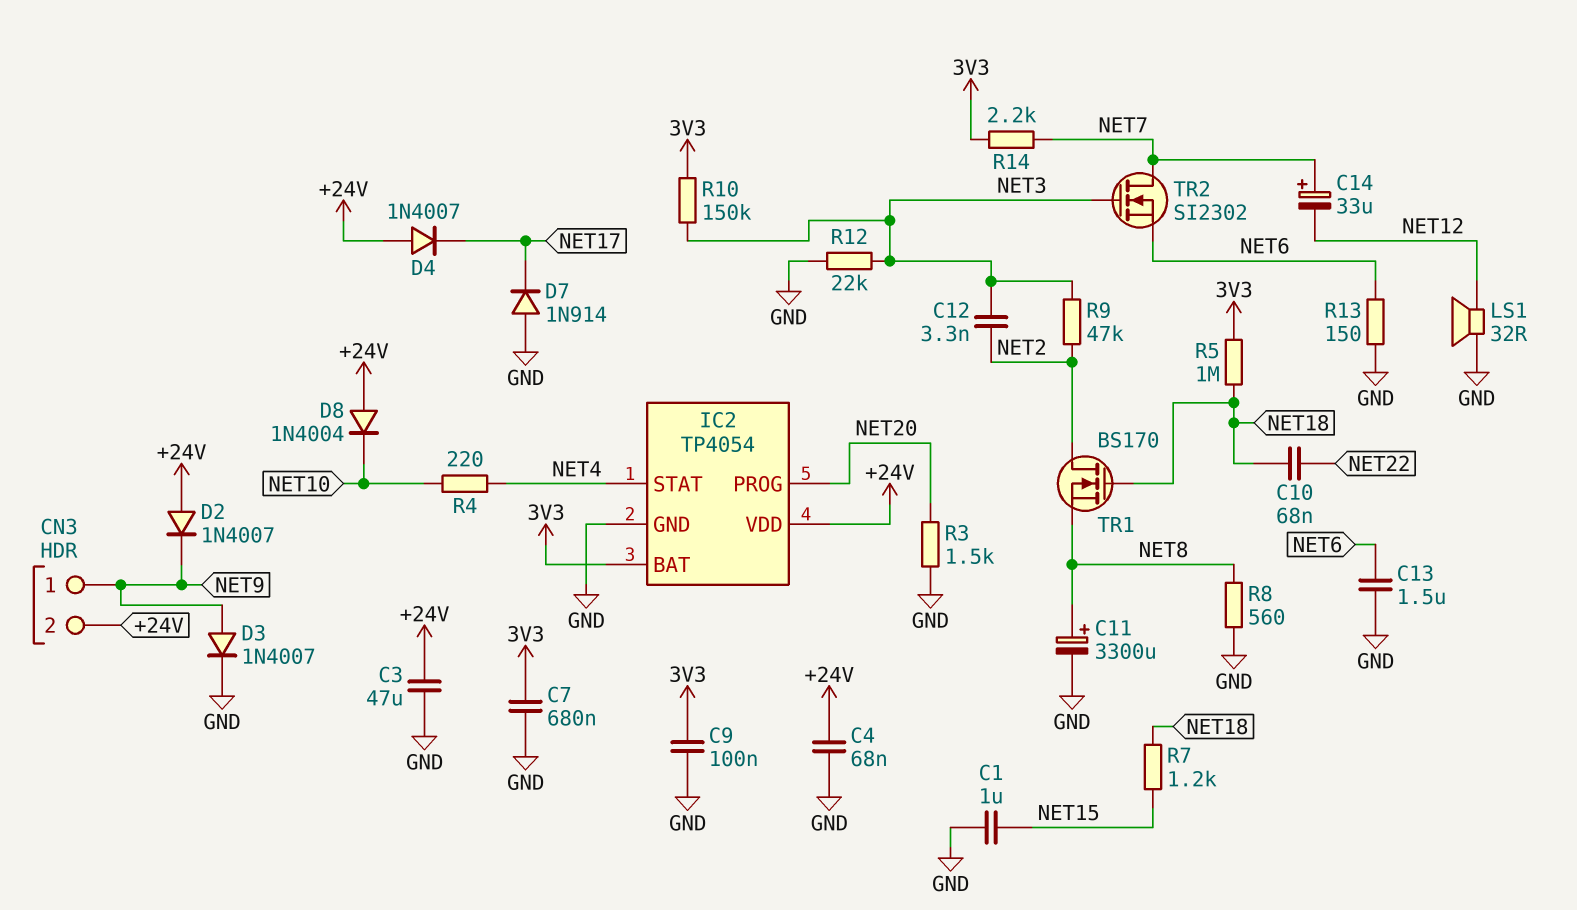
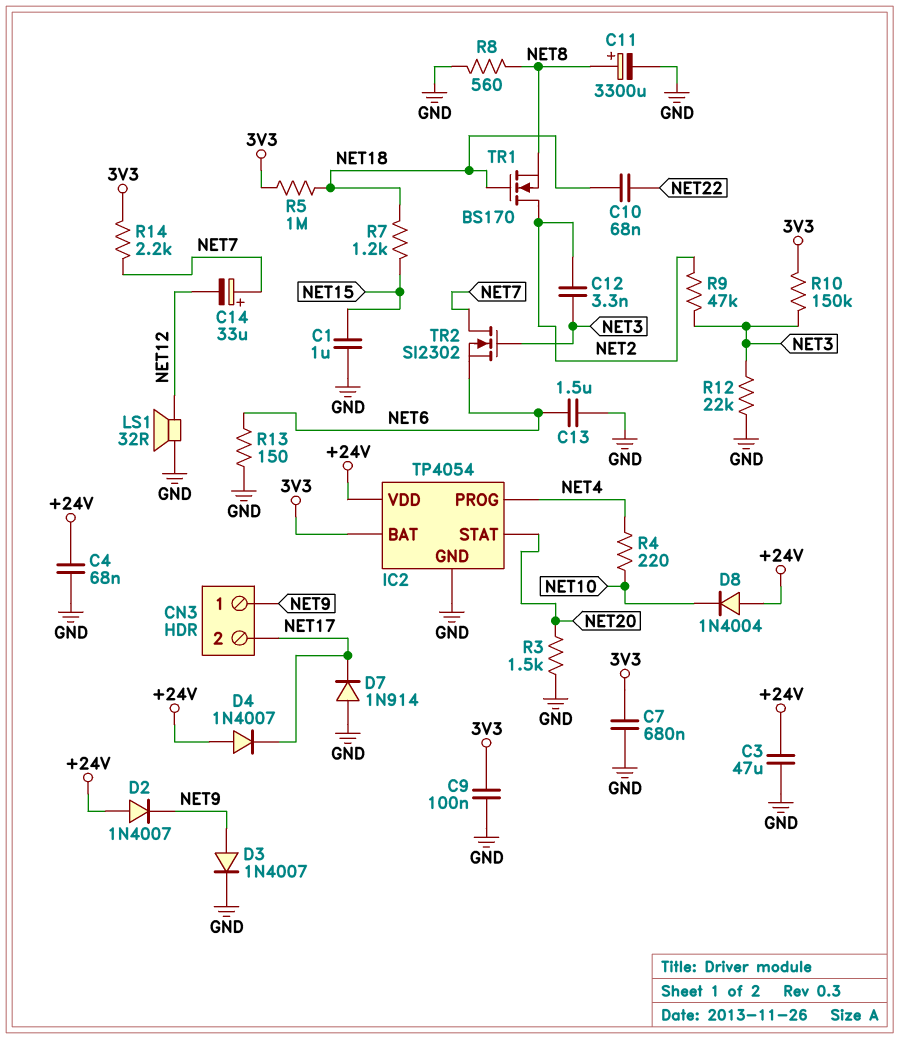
CN3 pin 2: +24V -> NET17
IC2 pin PROG: NET20 -> NET4
IC2 pin STAT: NET4 -> NET20

